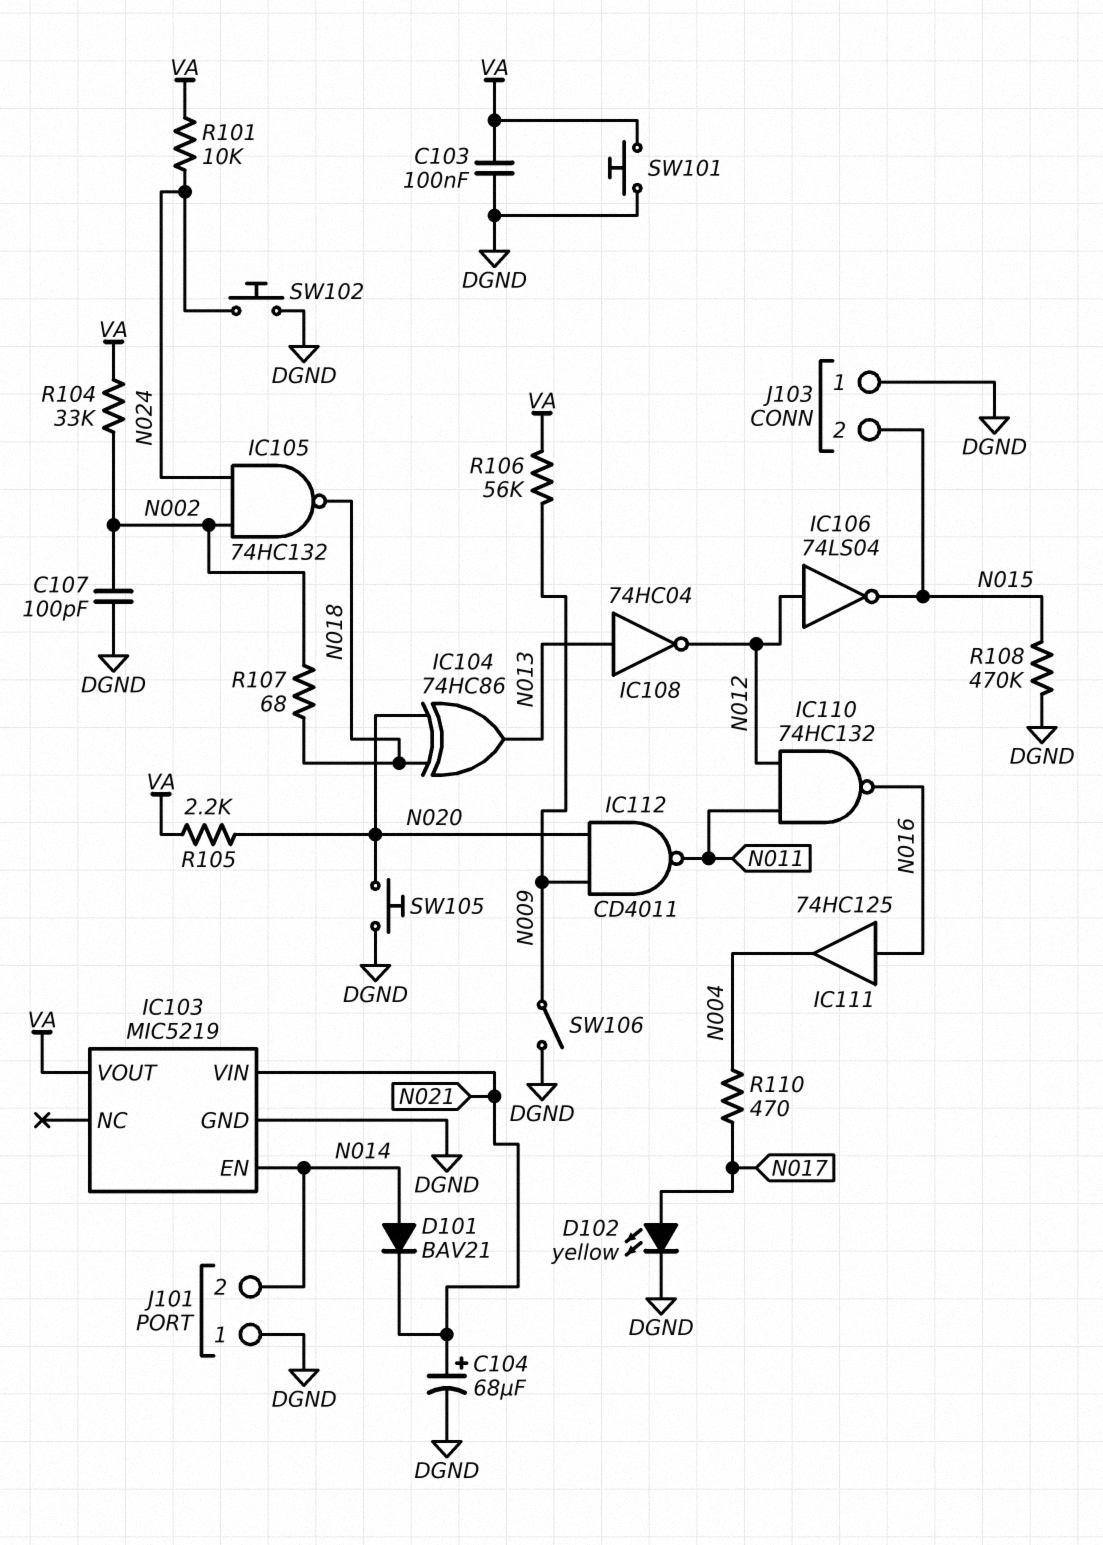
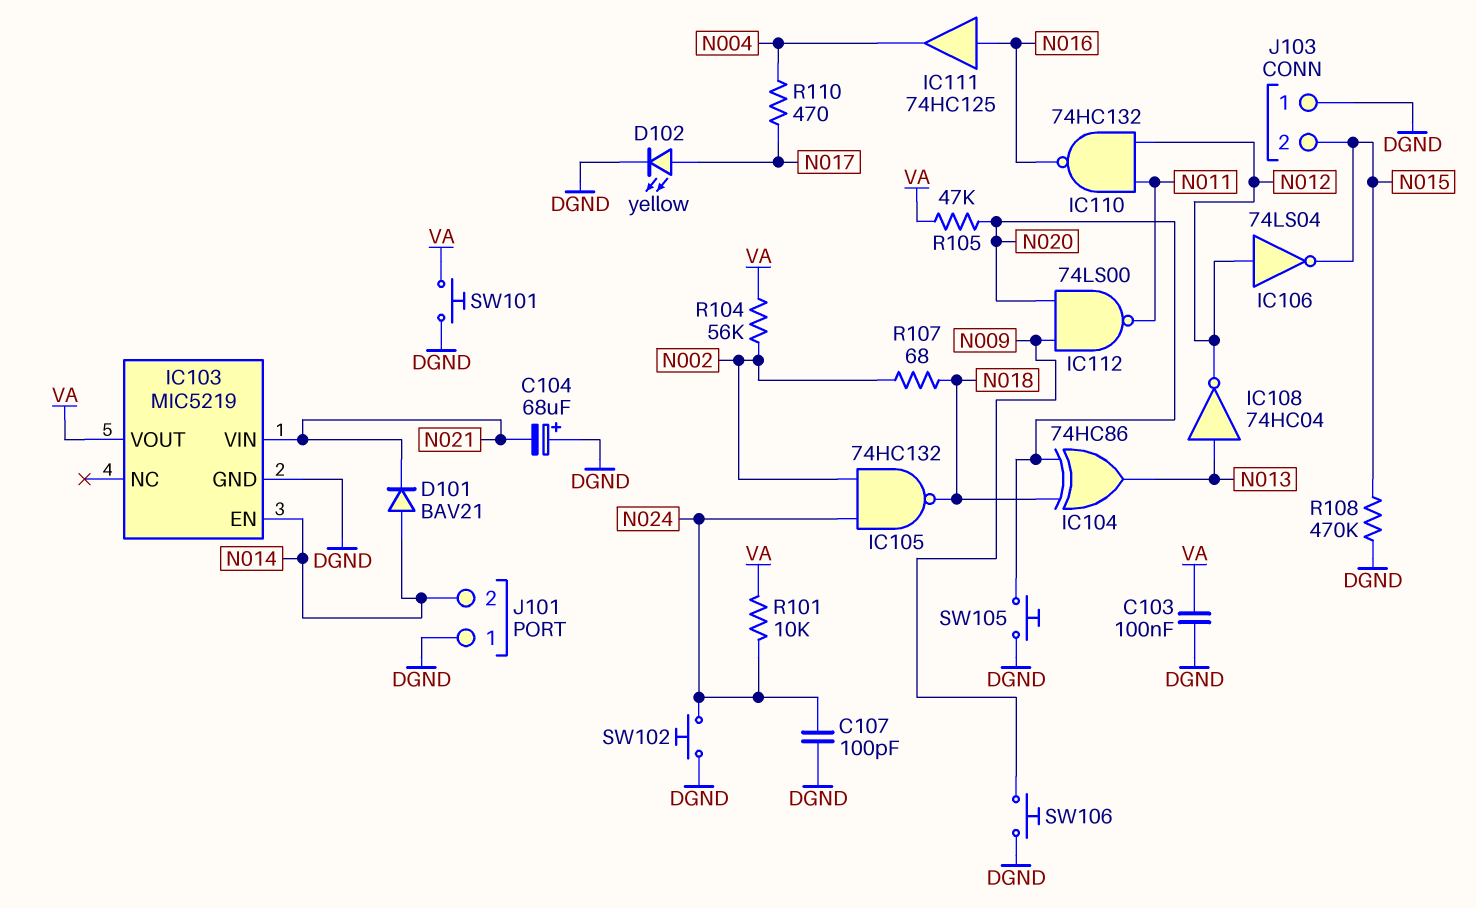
C104: 68uF (plus N021, minus DGND) -> 68uF (plus DGND, minus N021)
C107: 100pF (DGND, N002) -> 100pF (DGND, N024)
IC112: NAND CD4011 (in N009, in N020, out N011) -> NAND 74LS00 (in N009, in N020, out N011)
R104: 33k (N002, VA) -> 56k (N002, VA)
R105: 2.2k (N020, VA) -> 47k (N020, VA)
R106: 56k (N009, VA) -> none
SW106: switch (DGND, N009) -> button (DGND, N009)

